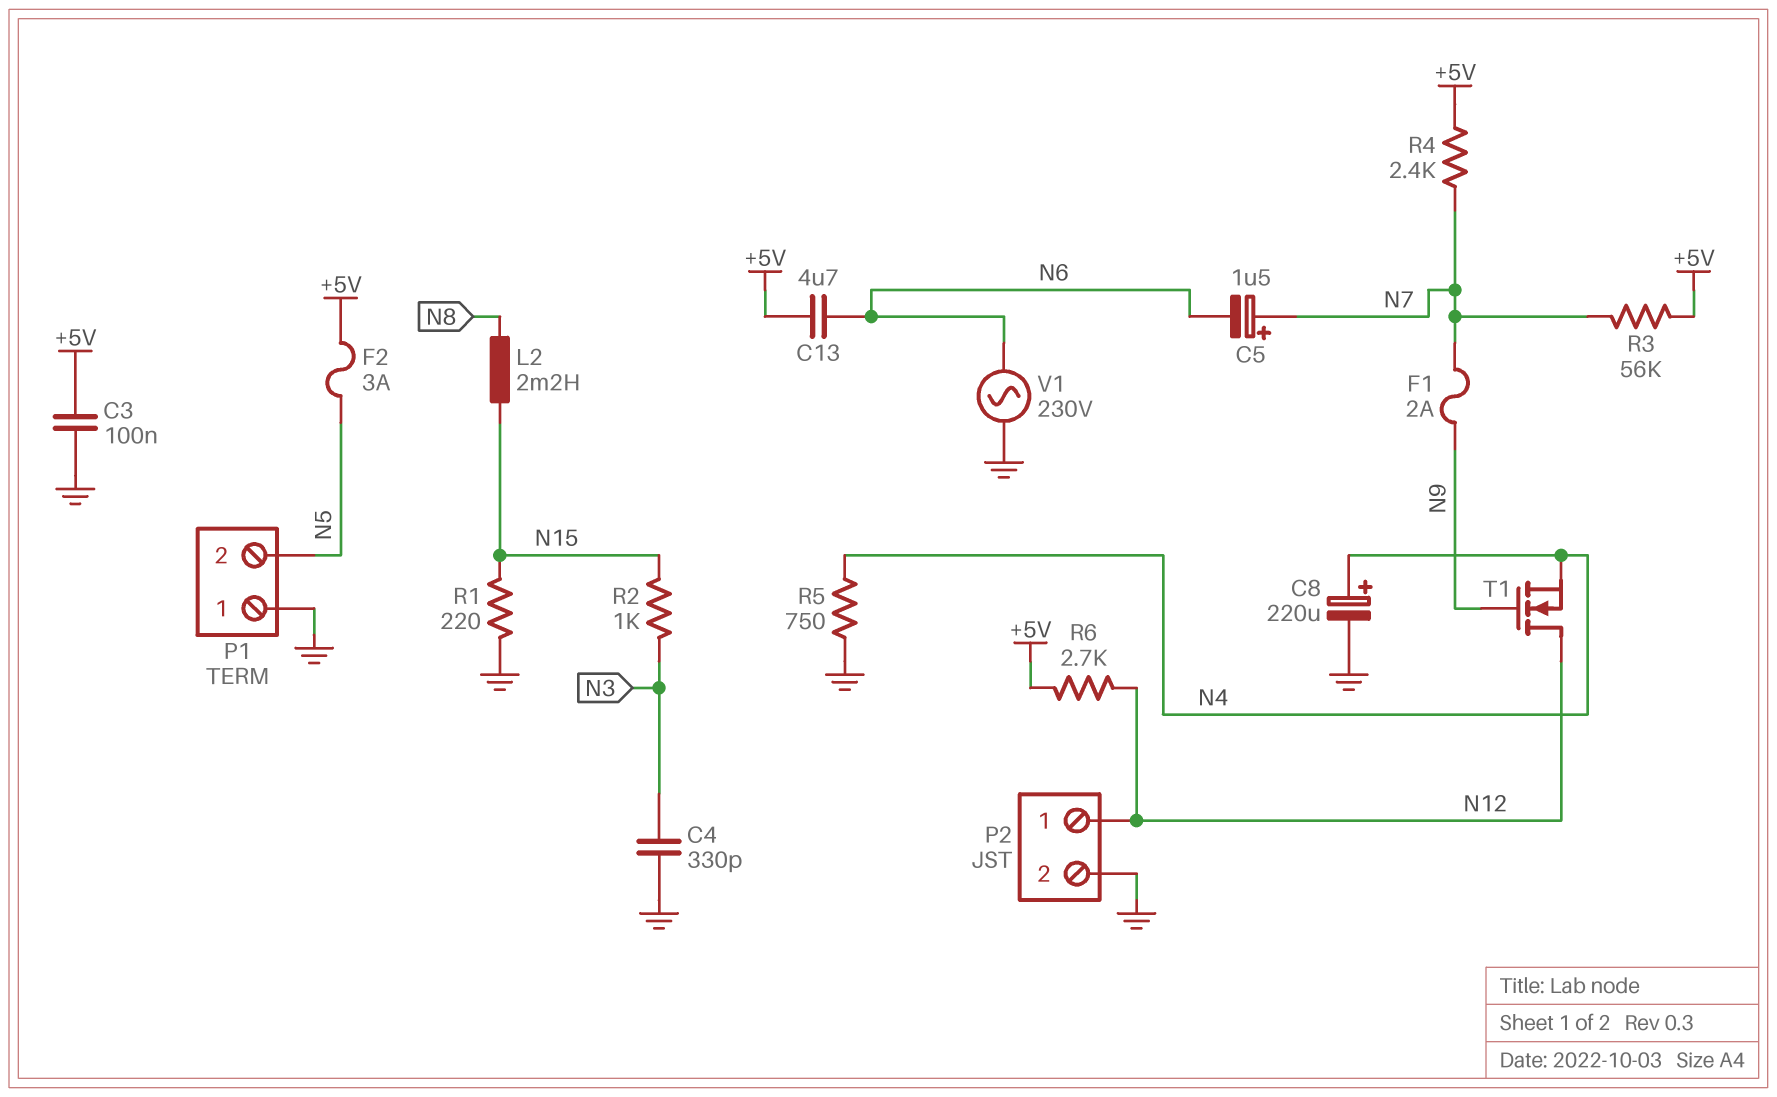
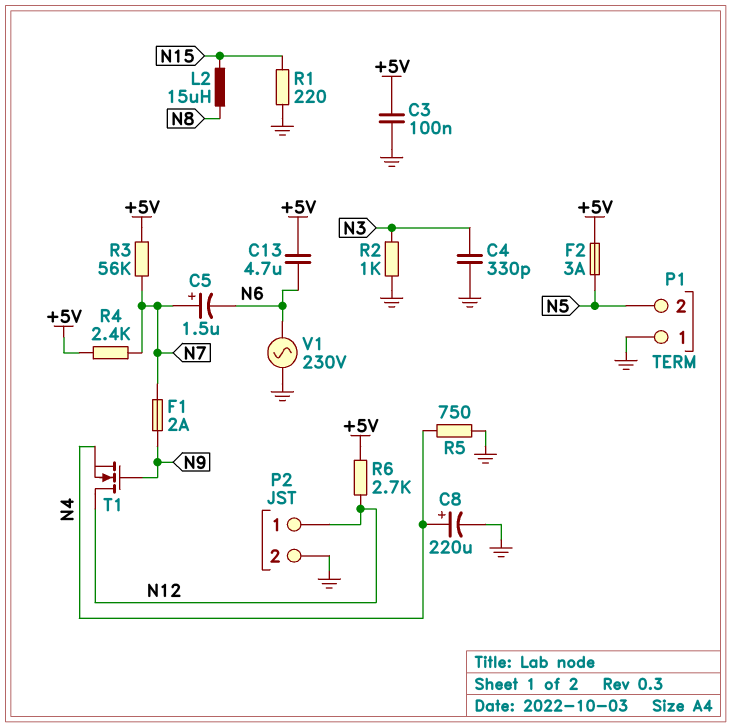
L2: 2.2mH (N8, N15) -> 15uH (N8, N15)
R2: 1k (N3, N15) -> 1k (GND, N3)

